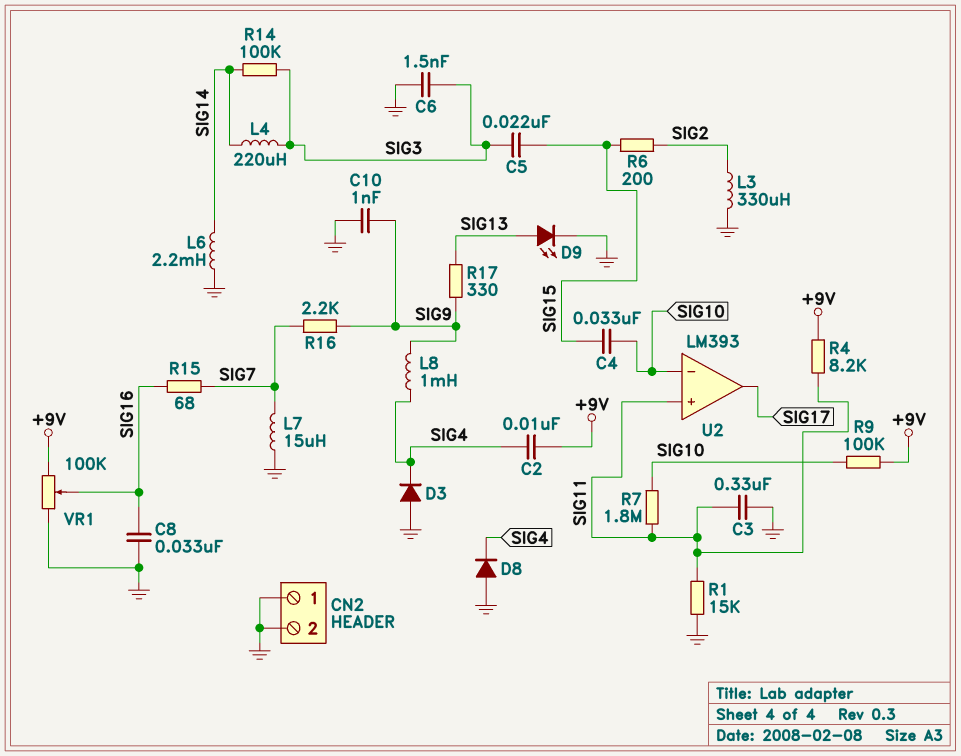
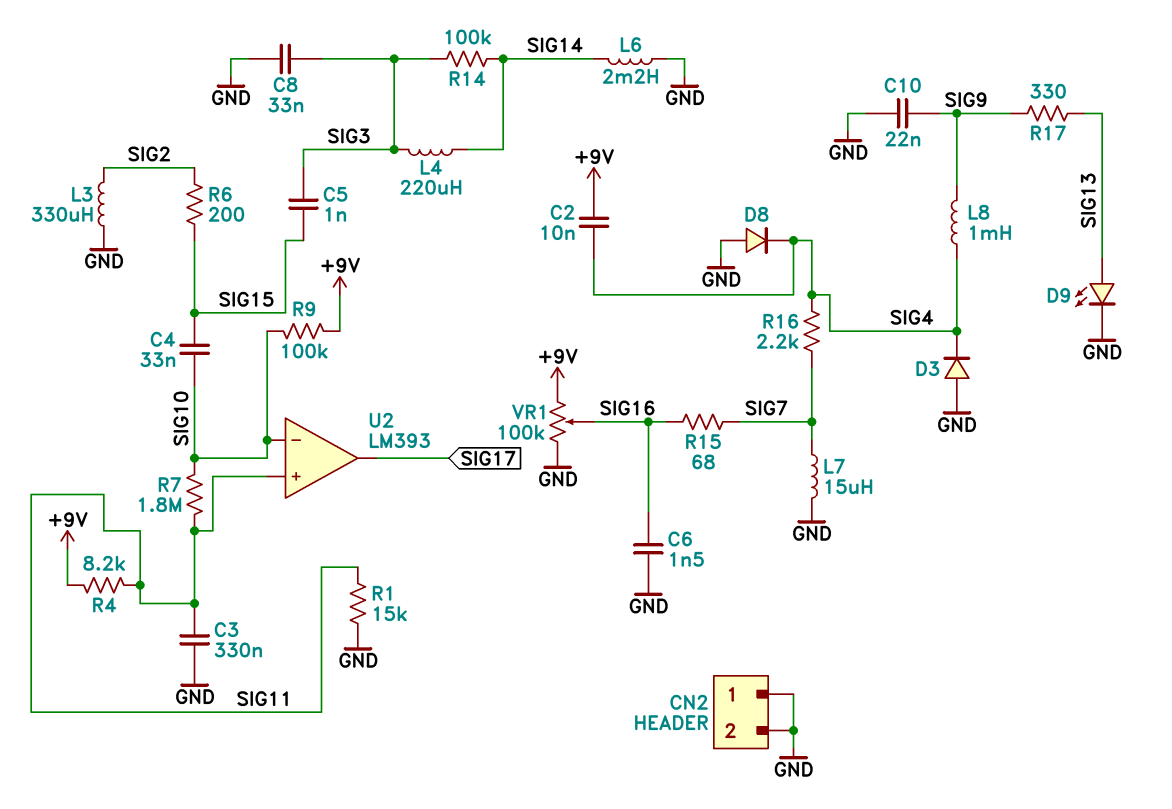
C5: 22nF (SIG3, SIG15) -> 1nF (SIG3, SIG15)
C6: 1.5nF (GND, SIG3) -> 1.5nF (GND, SIG16)
C8: 33nF (GND, SIG16) -> 33nF (GND, SIG3)
C10: 1nF (GND, SIG9) -> 22nF (GND, SIG9)
R16: 2.2k (SIG7, SIG9) -> 2.2k (SIG4, SIG7)

